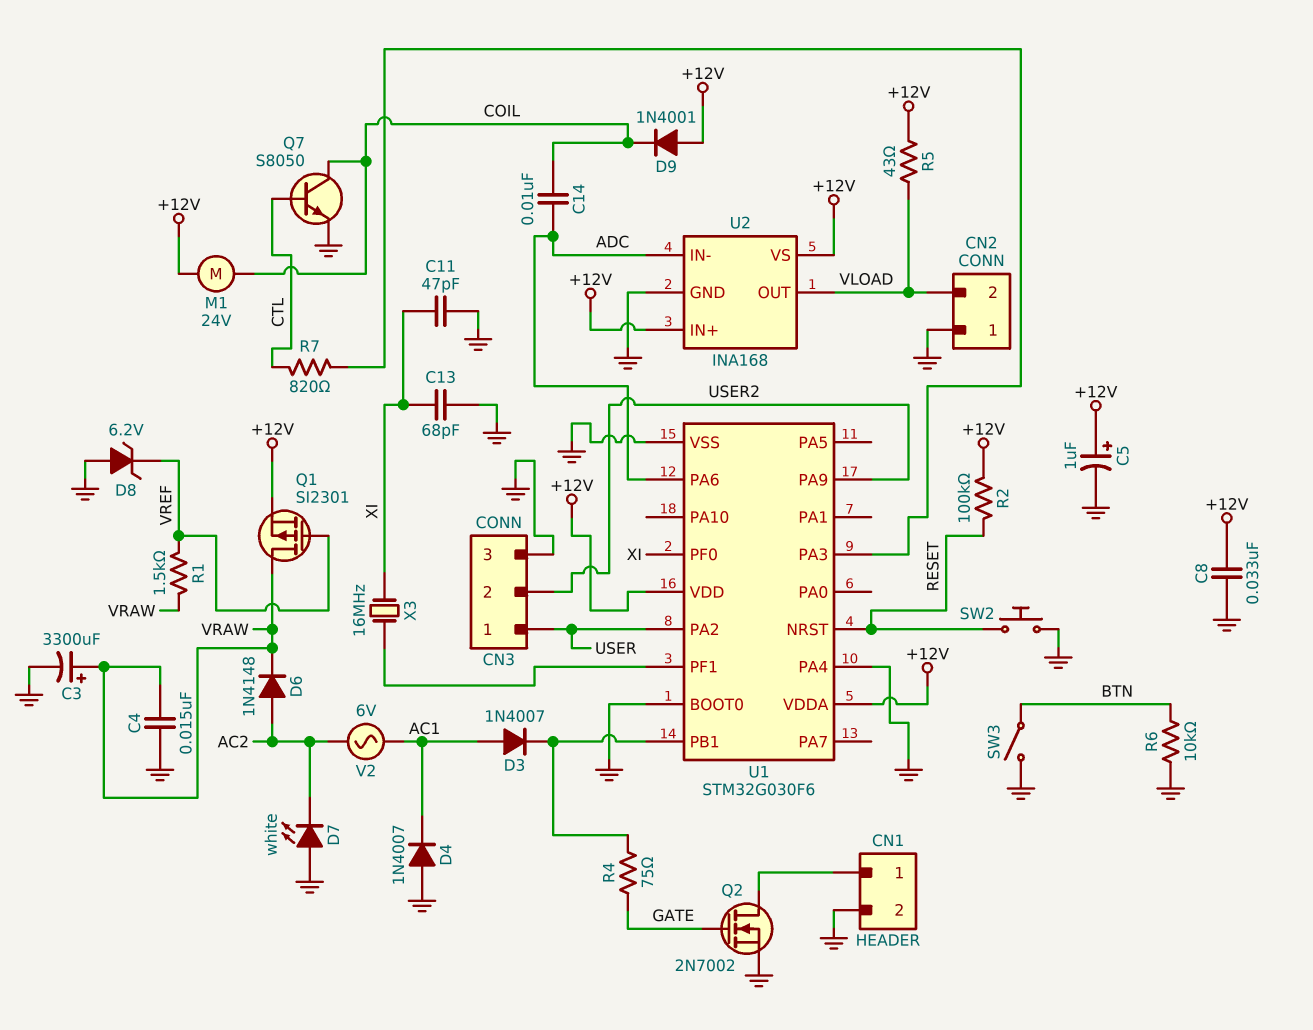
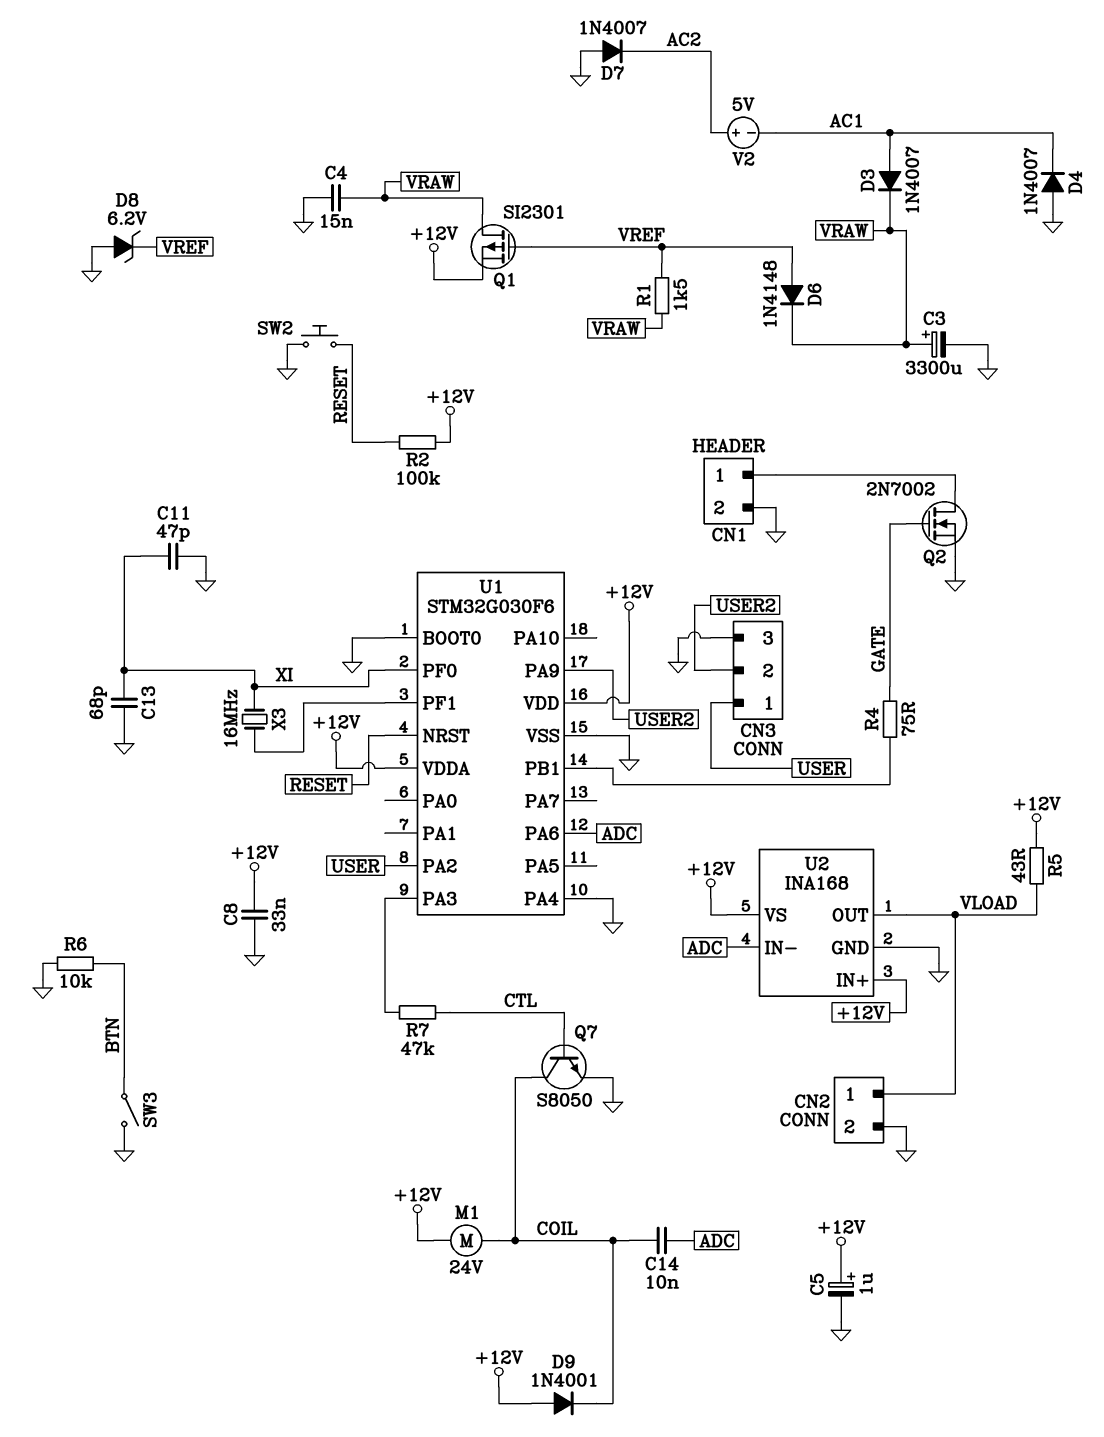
CN2 pin 1: GND -> VLOAD
CN2 pin 2: VLOAD -> GND
D3: diode 1N4007 (A AC1, K U1/PB1) -> diode 1N4007 (A AC1, K VRAW)
D6: diode 1N4148 (A AC2, K VRAW) -> diode 1N4148 (A VREF, K VRAW)
D7: LED white (A GND, K AC2) -> diode 1N4007 (A GND, K AC2)
R7: 820 (CTL, U1/PA3) -> 47k (CTL, U1/PA3)
V2: AC 6V (AC1, AC2) -> 5V (plus AC2, minus AC1)

